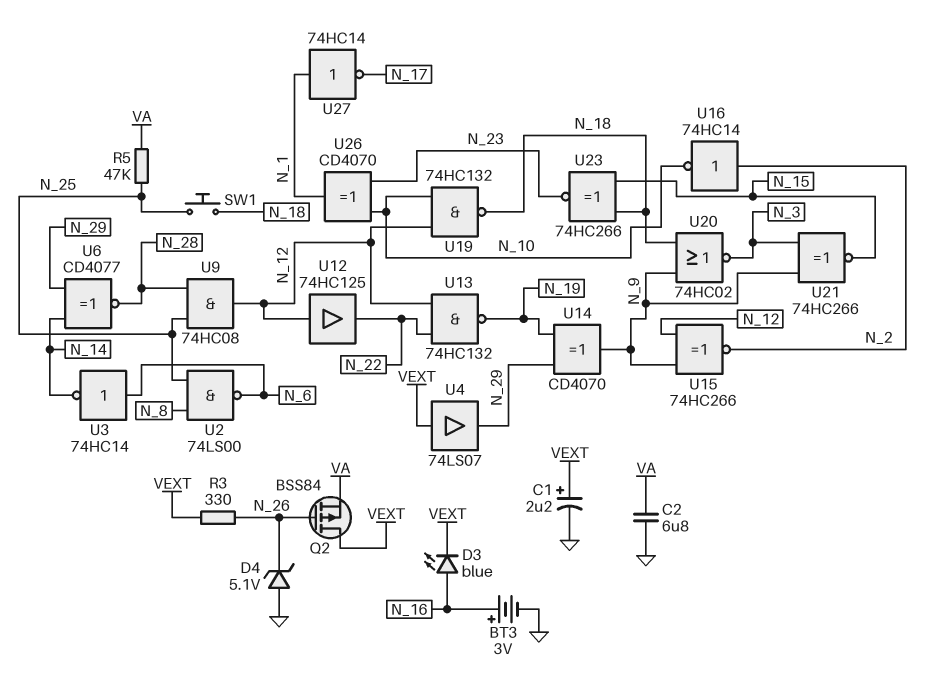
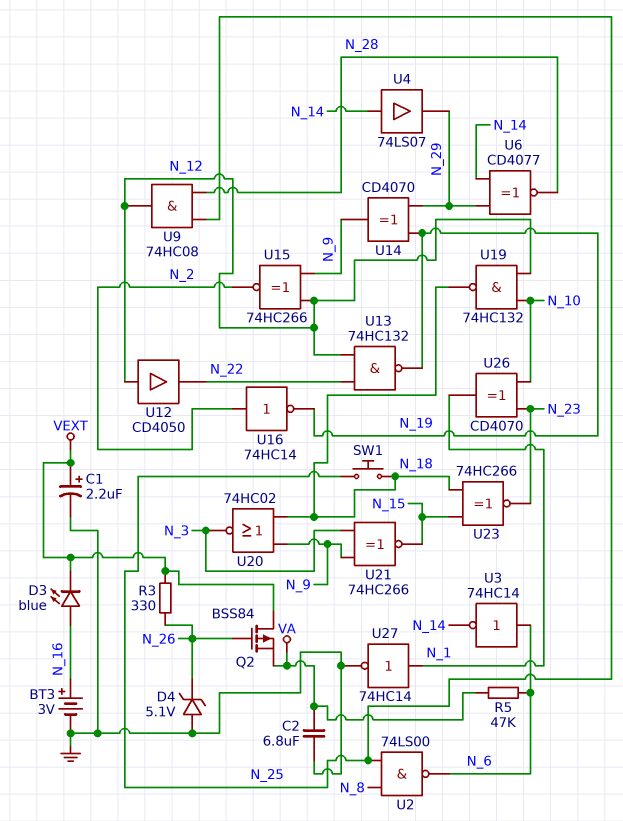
R5: 47k (N_25, VA) -> 47k (N_6, VA)
U4: buffer 74LS07 (in VEXT, out N_29) -> buffer 74LS07 (in N_14, out N_29)
U12: buffer 74HC125 (in N_12, out N_22) -> buffer CD4050 (in N_12, out N_22)
U16: NOT 74HC14 (in N_2, out N_10) -> NOT 74HC14 (in N_2, out N_19)
U27: NOT 74HC14 (in N_1, out N_17) -> NOT 74HC14 (in N_1, out GND)

